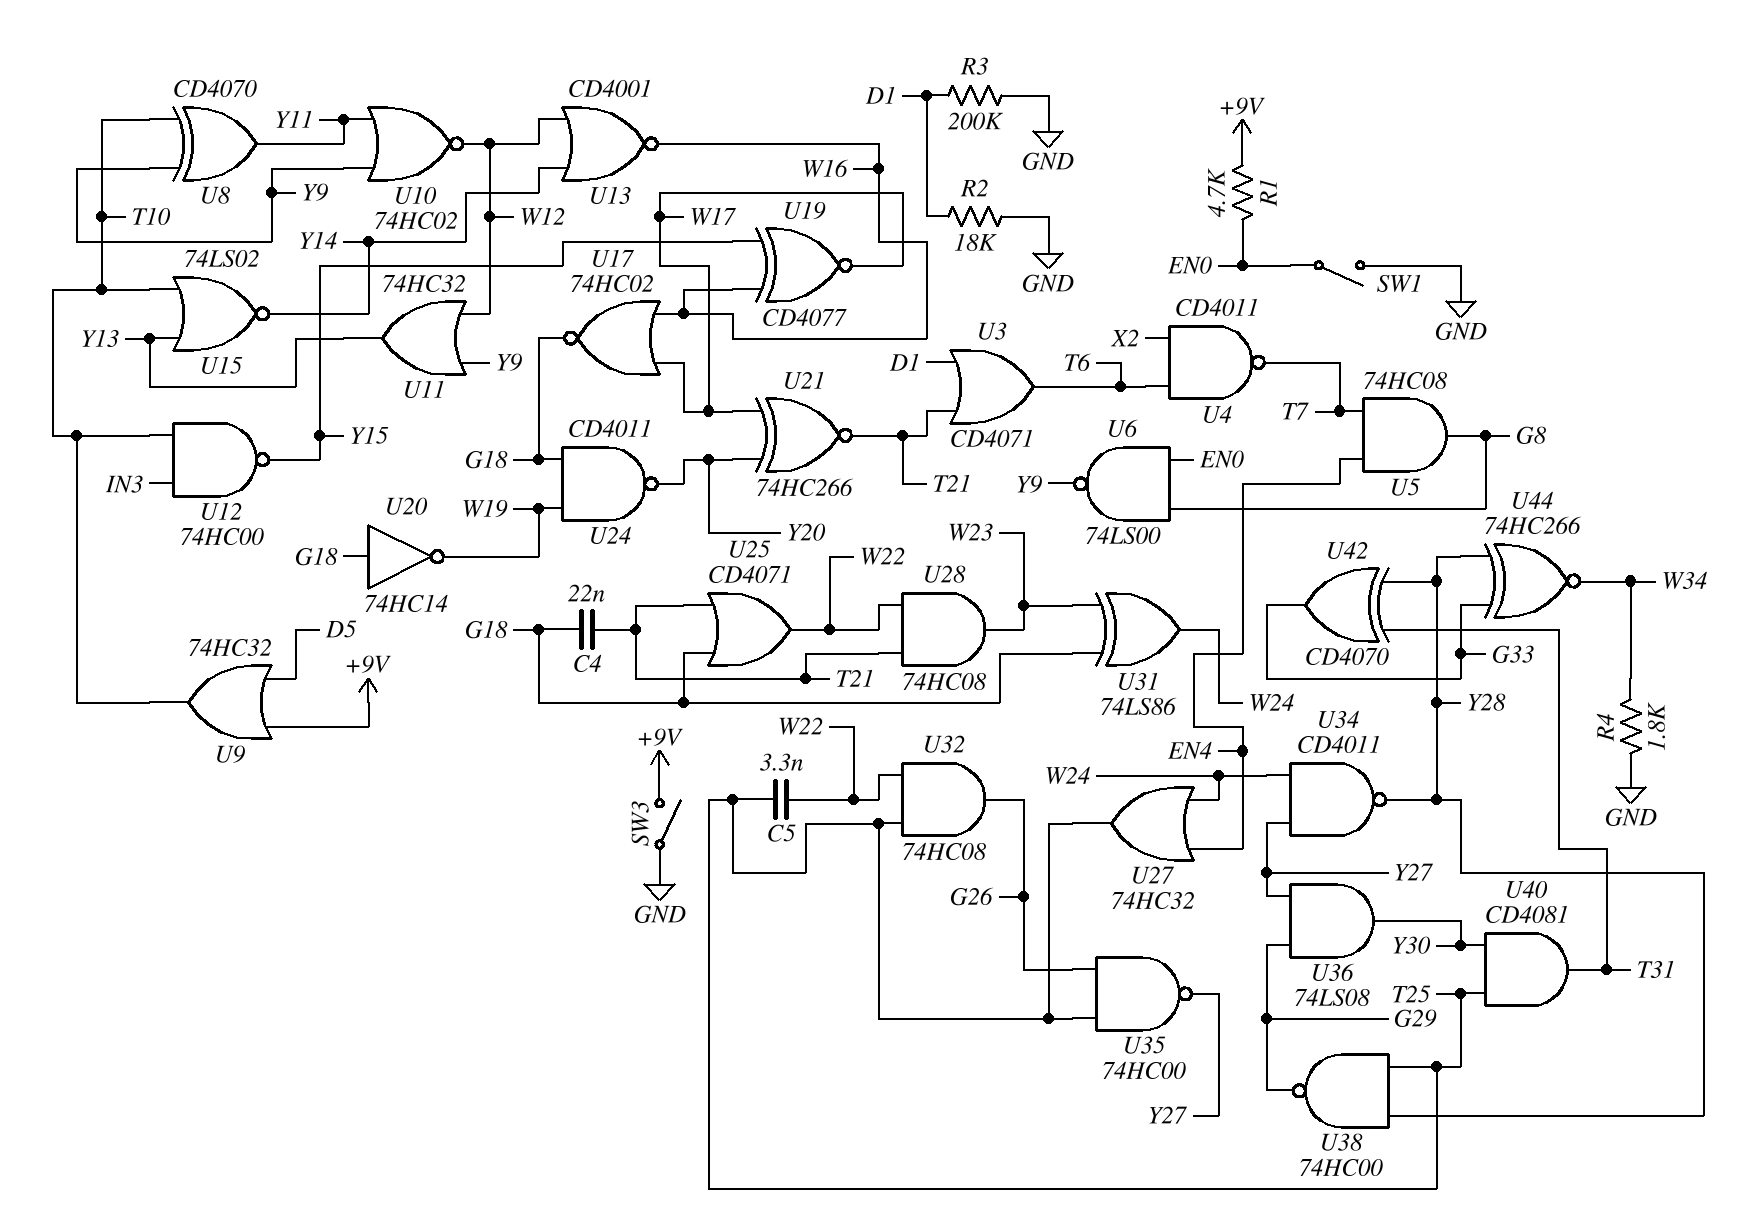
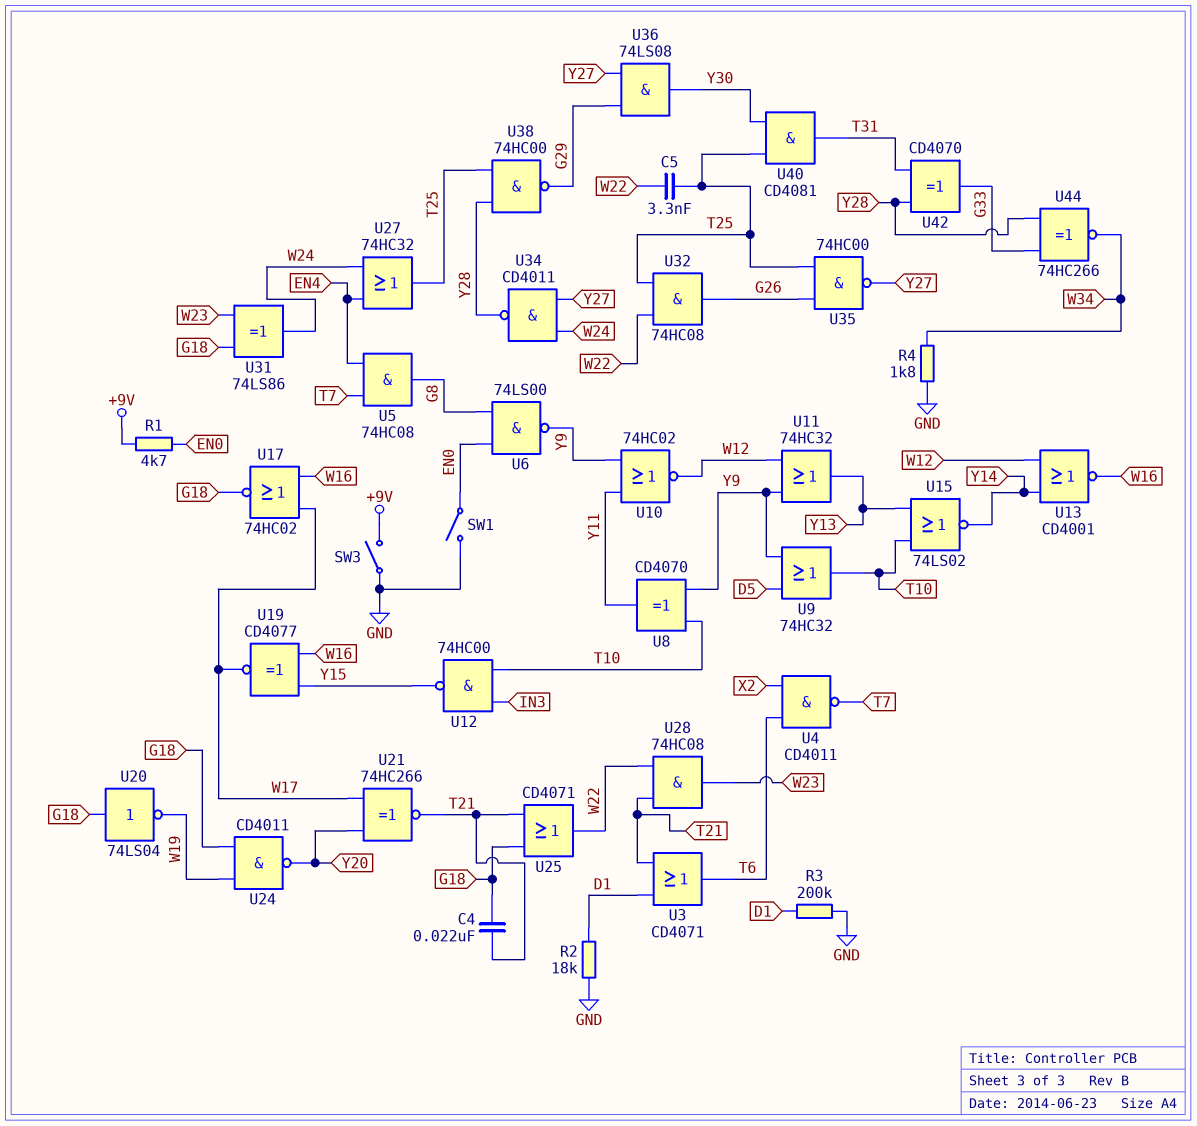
U9: OR 74HC32 (in +9V, in D5, out T10) -> OR 74HC32 (in D5, in Y9, out T10)
U20: NOT 74HC14 (in G18, out W19) -> NOT 74LS04 (in G18, out W19)

